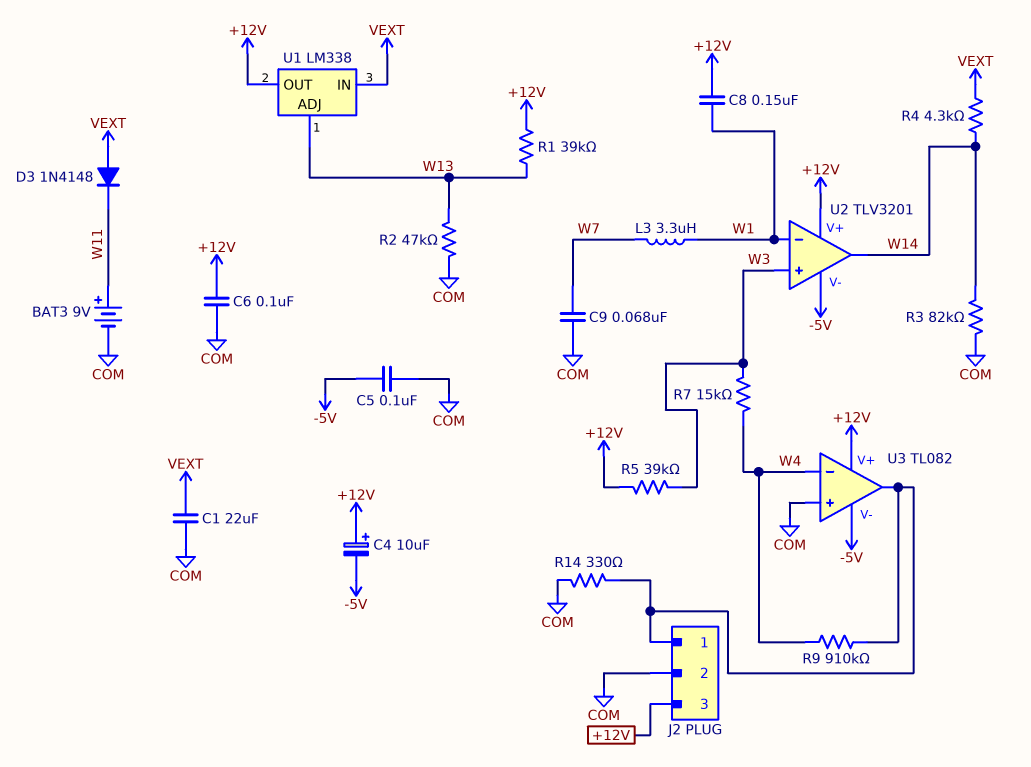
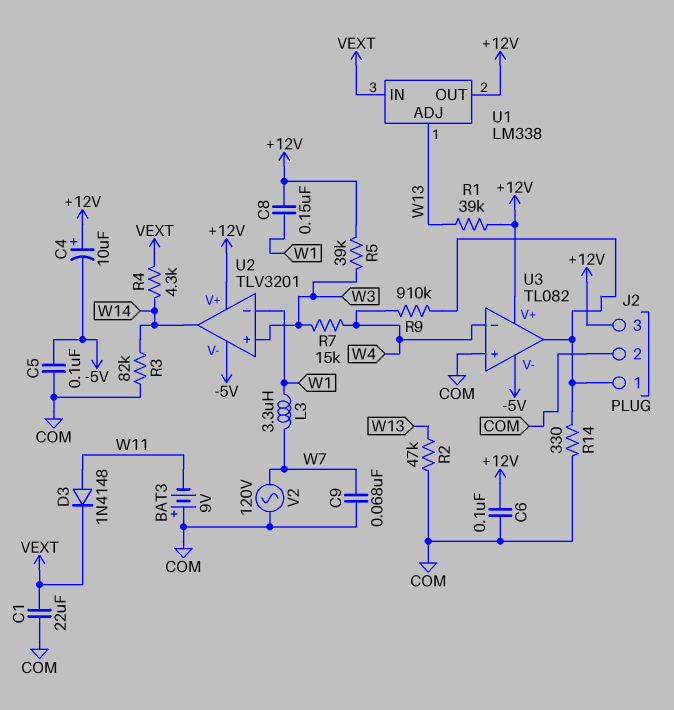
BAT3: 9V (plus W11, minus COM) -> 9V (plus COM, minus W11)
D3: diode 1N4148 (A VEXT, K W11) -> diode 1N4148 (A W11, K VEXT)
V2: none -> AC 120V (COM, W7)

